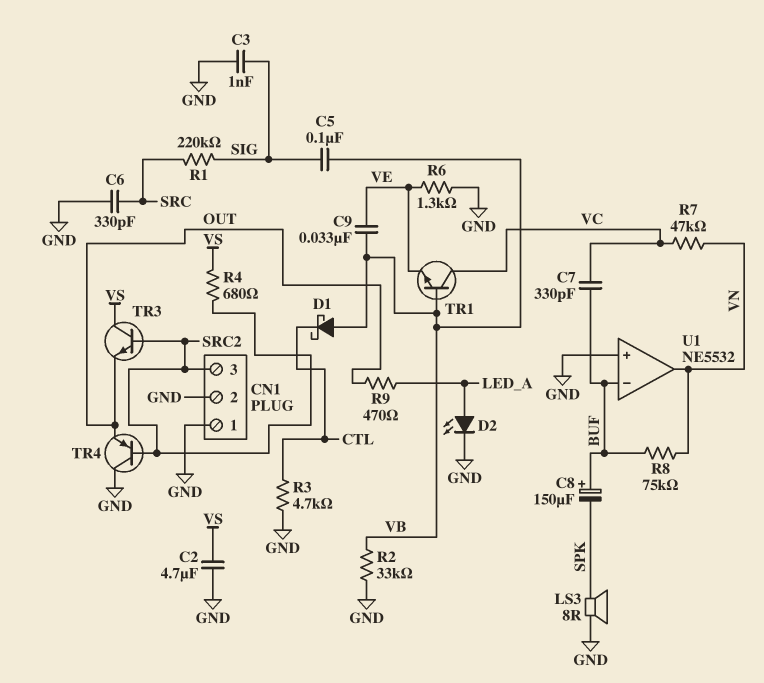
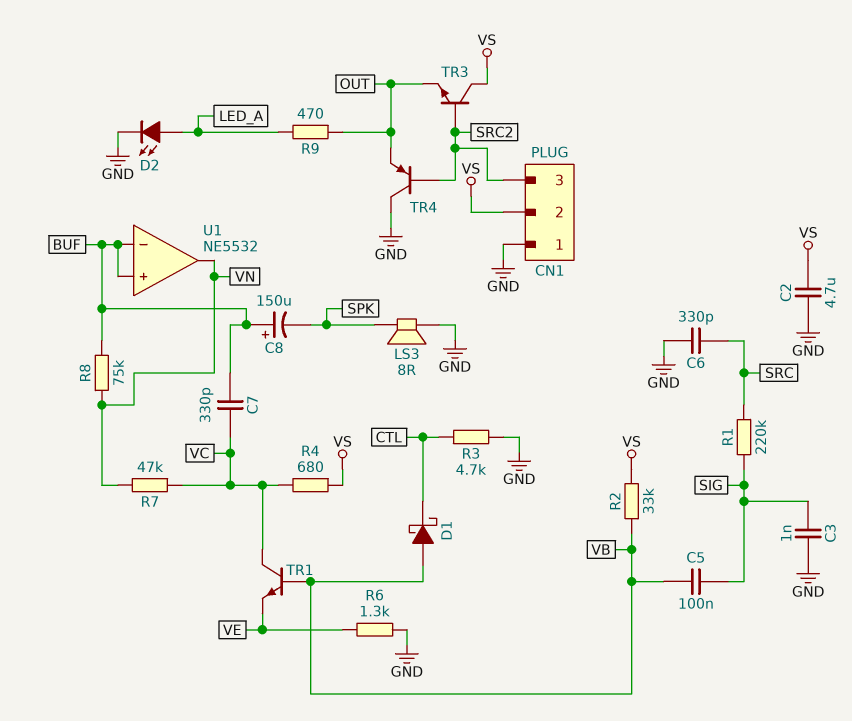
C9: 33nF (VB, VE) -> none
CN1 pin 2: GND -> VS
R2: 33k (GND, VB) -> 33k (VB, VS)
R4: 680 (SRC2, VS) -> 680 (VC, VS)
U1 pin in+: GND -> BUF

